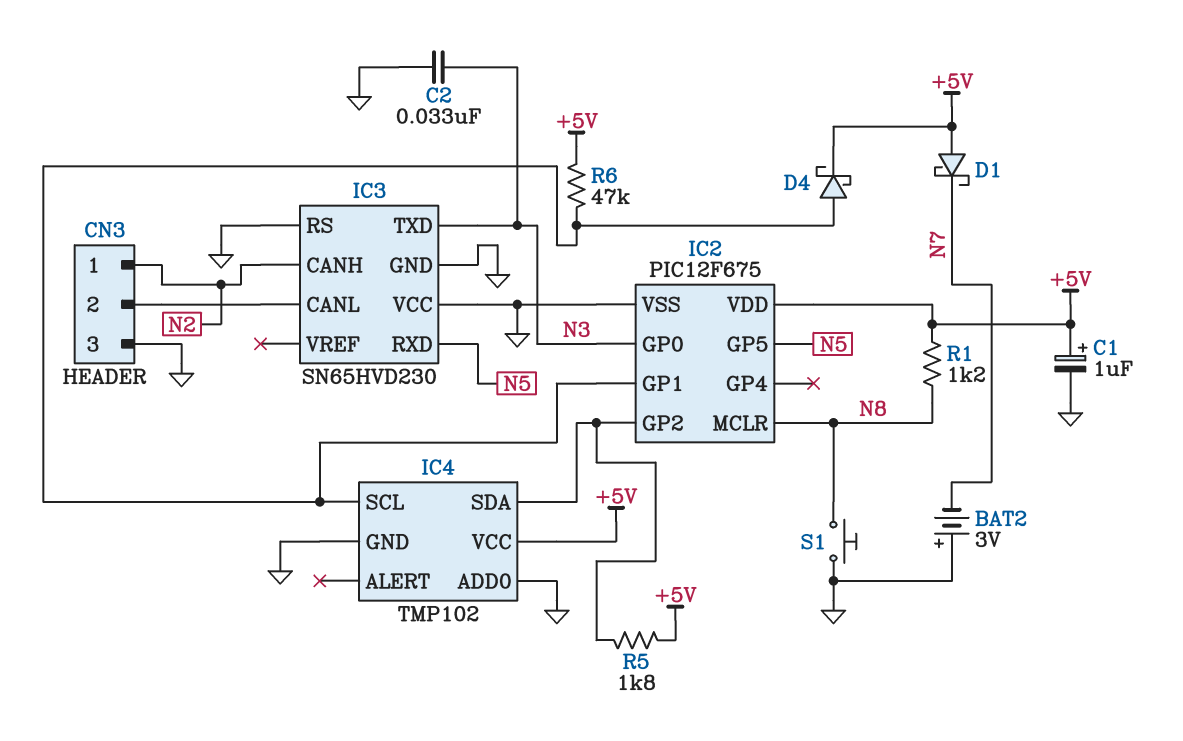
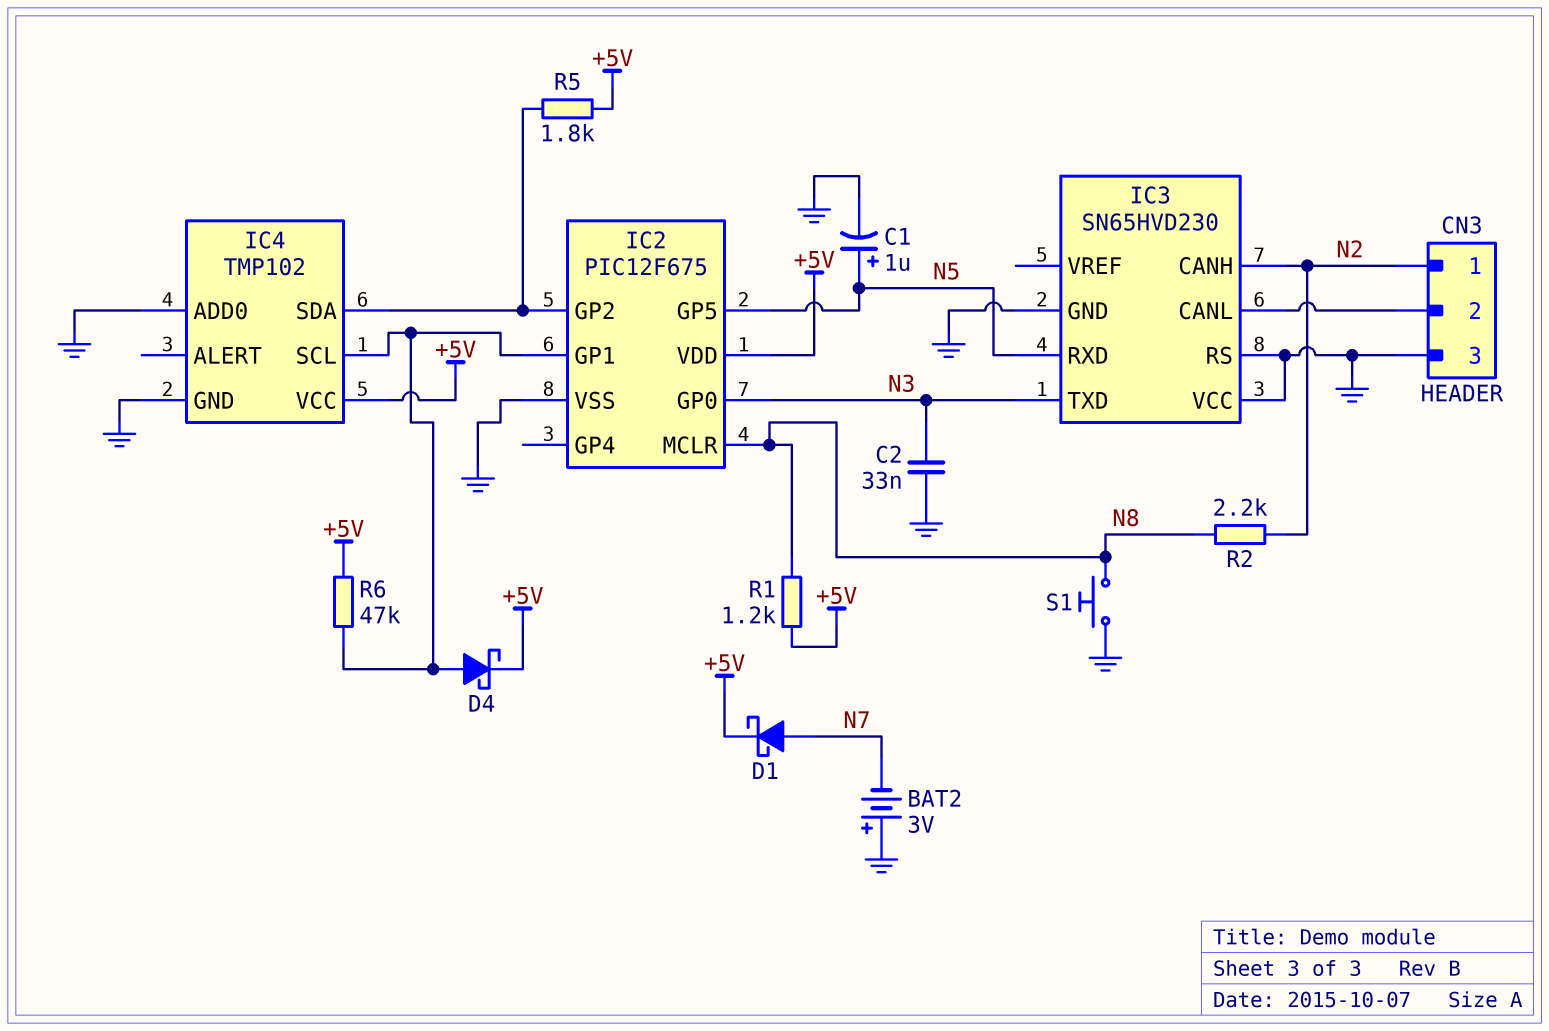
C1: 1uF (plus +5V, minus GND) -> 1uF (plus N5, minus GND)
D1: schottky (A +5V, K N7) -> schottky (A N7, K +5V)
R2: none -> 2.2k (N2, N8)

